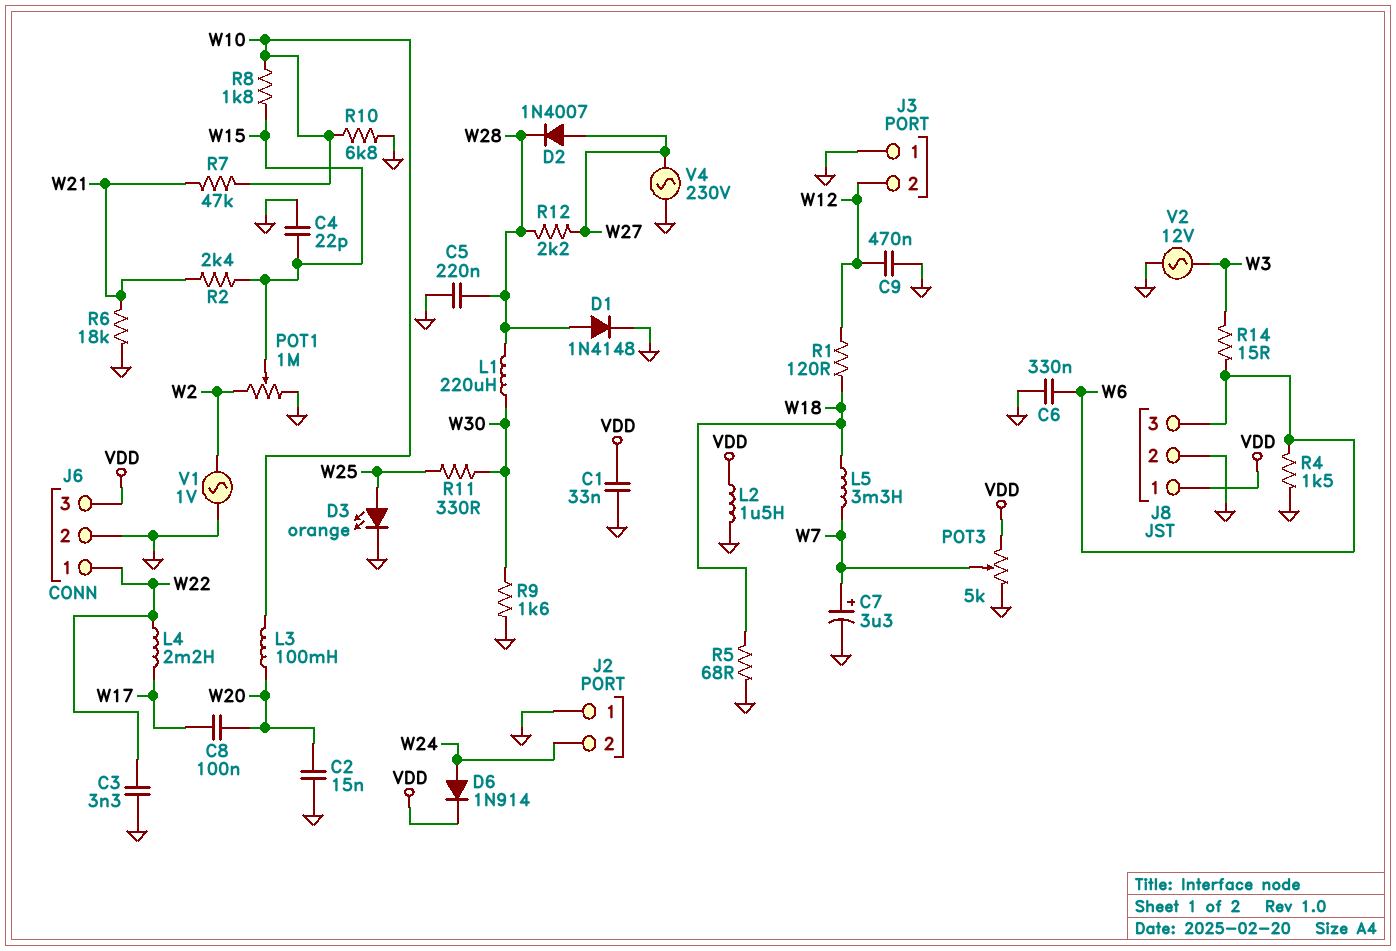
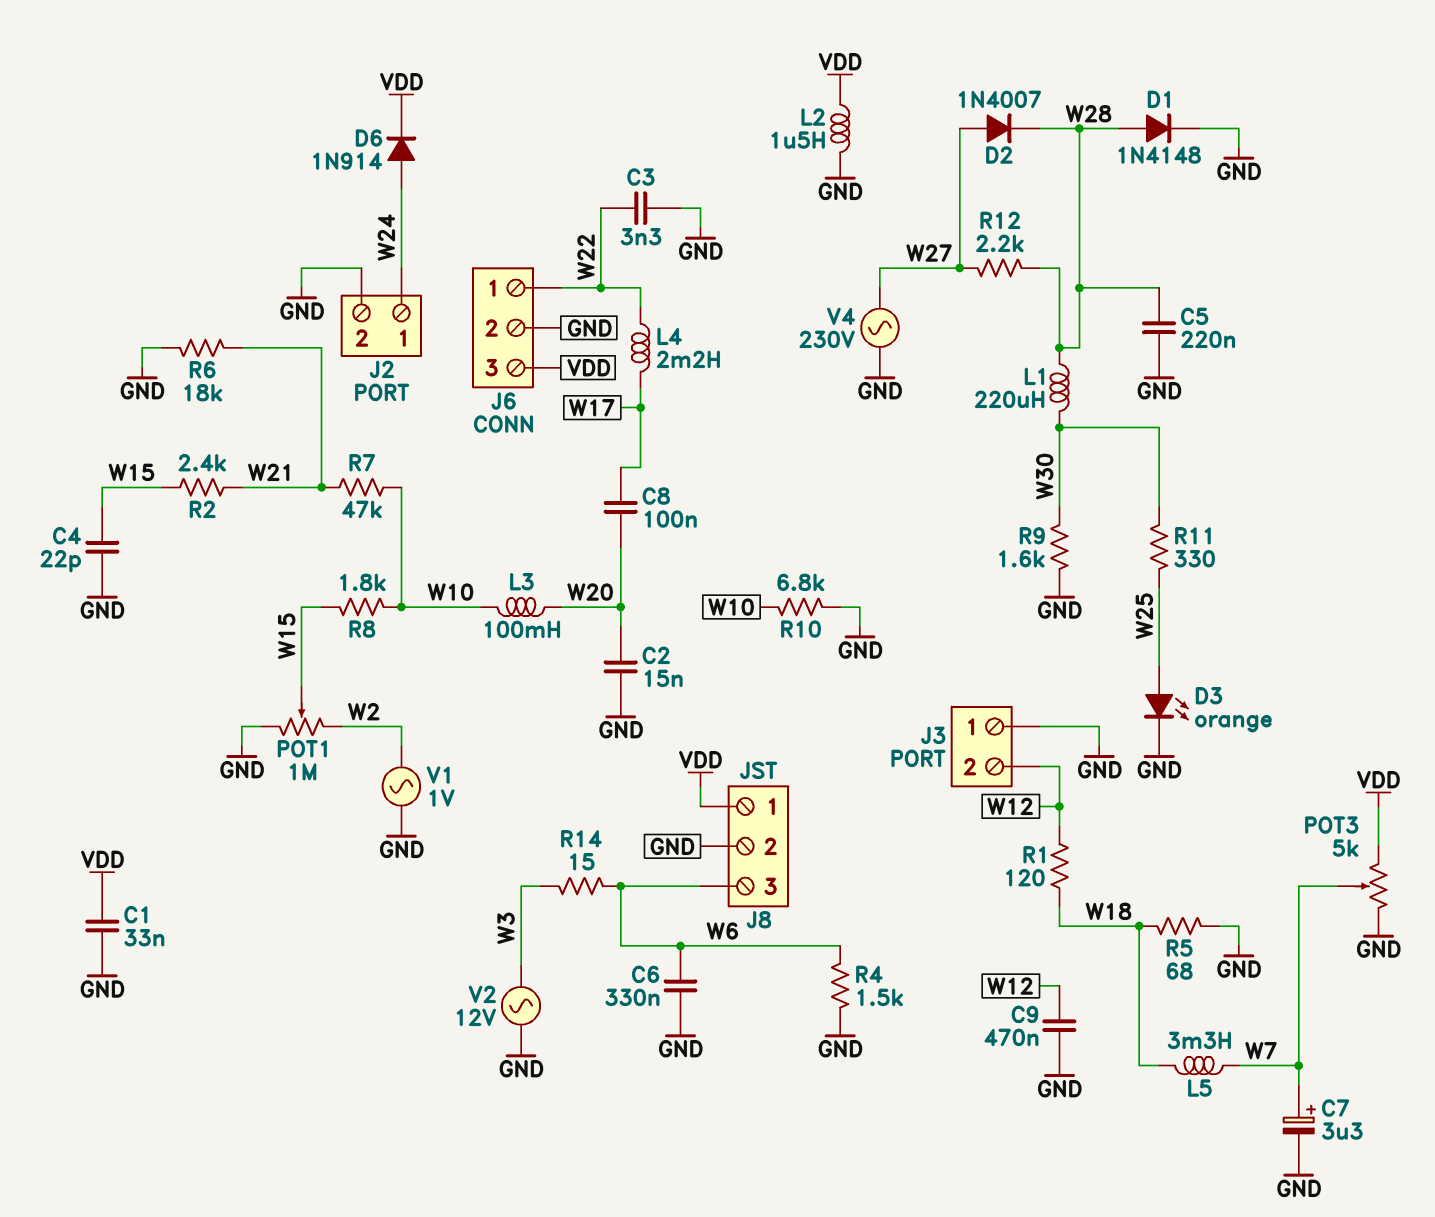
J2 pin 1: GND -> W24
J2 pin 2: W24 -> GND

